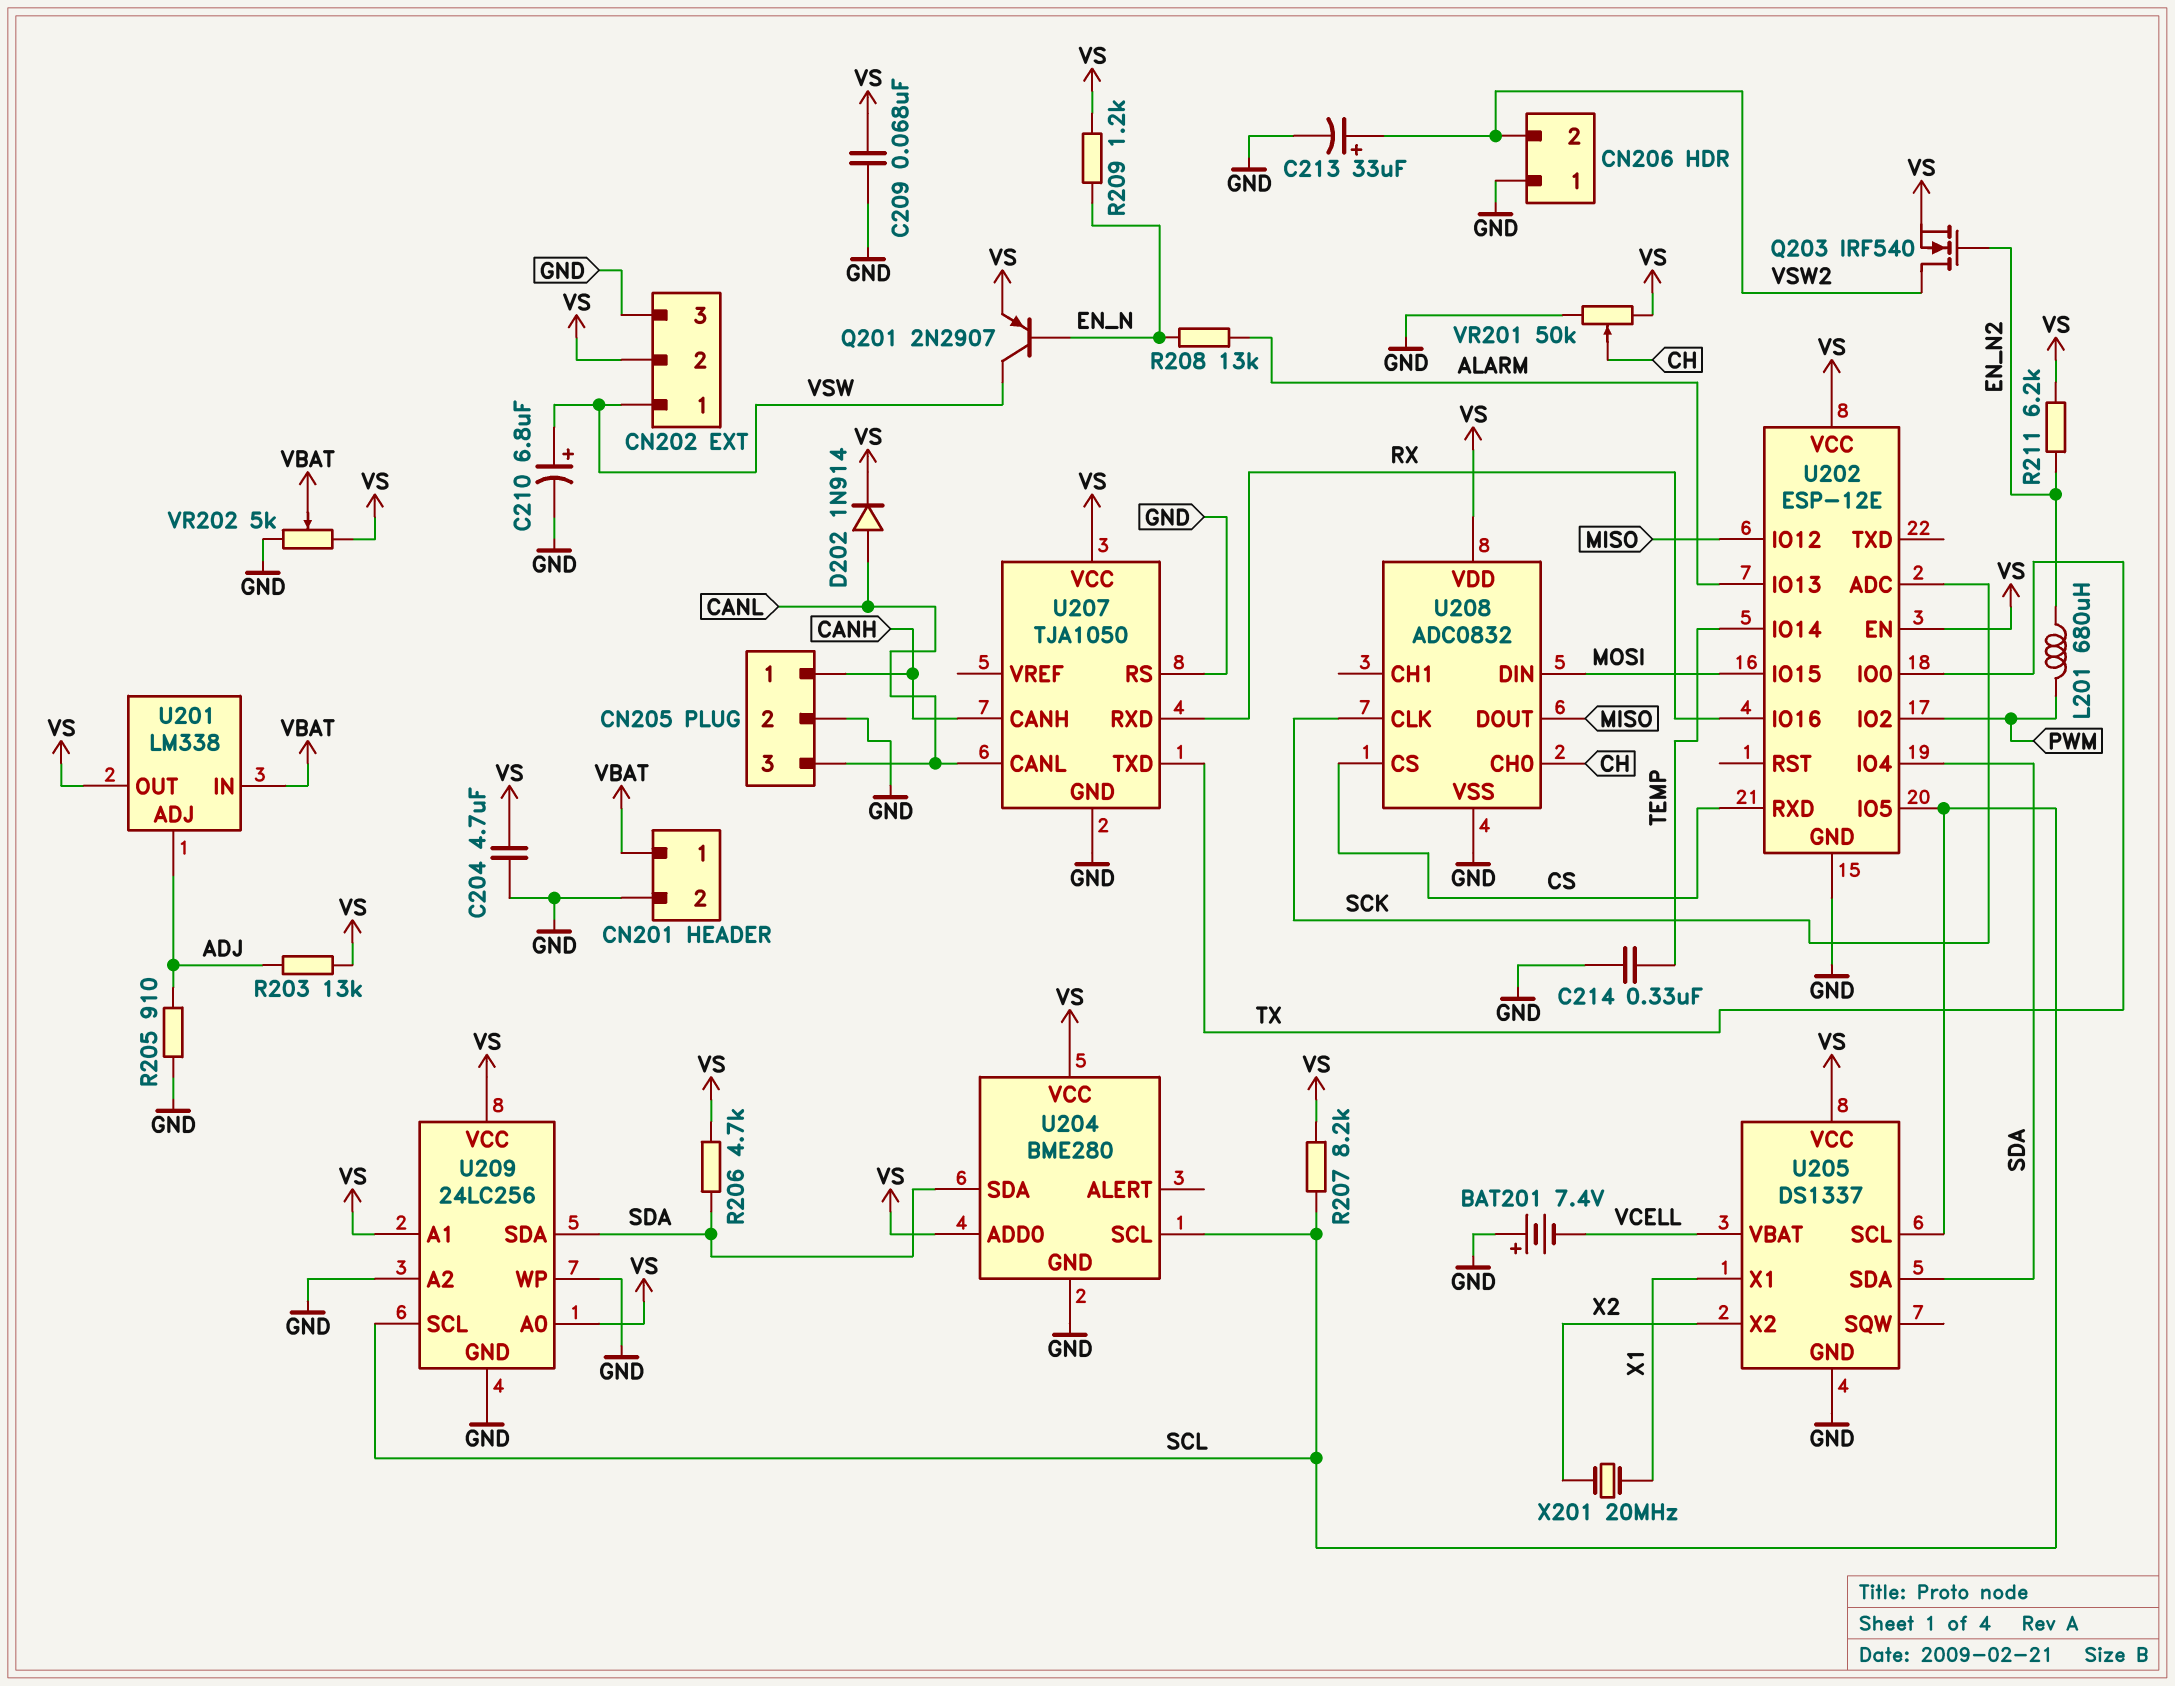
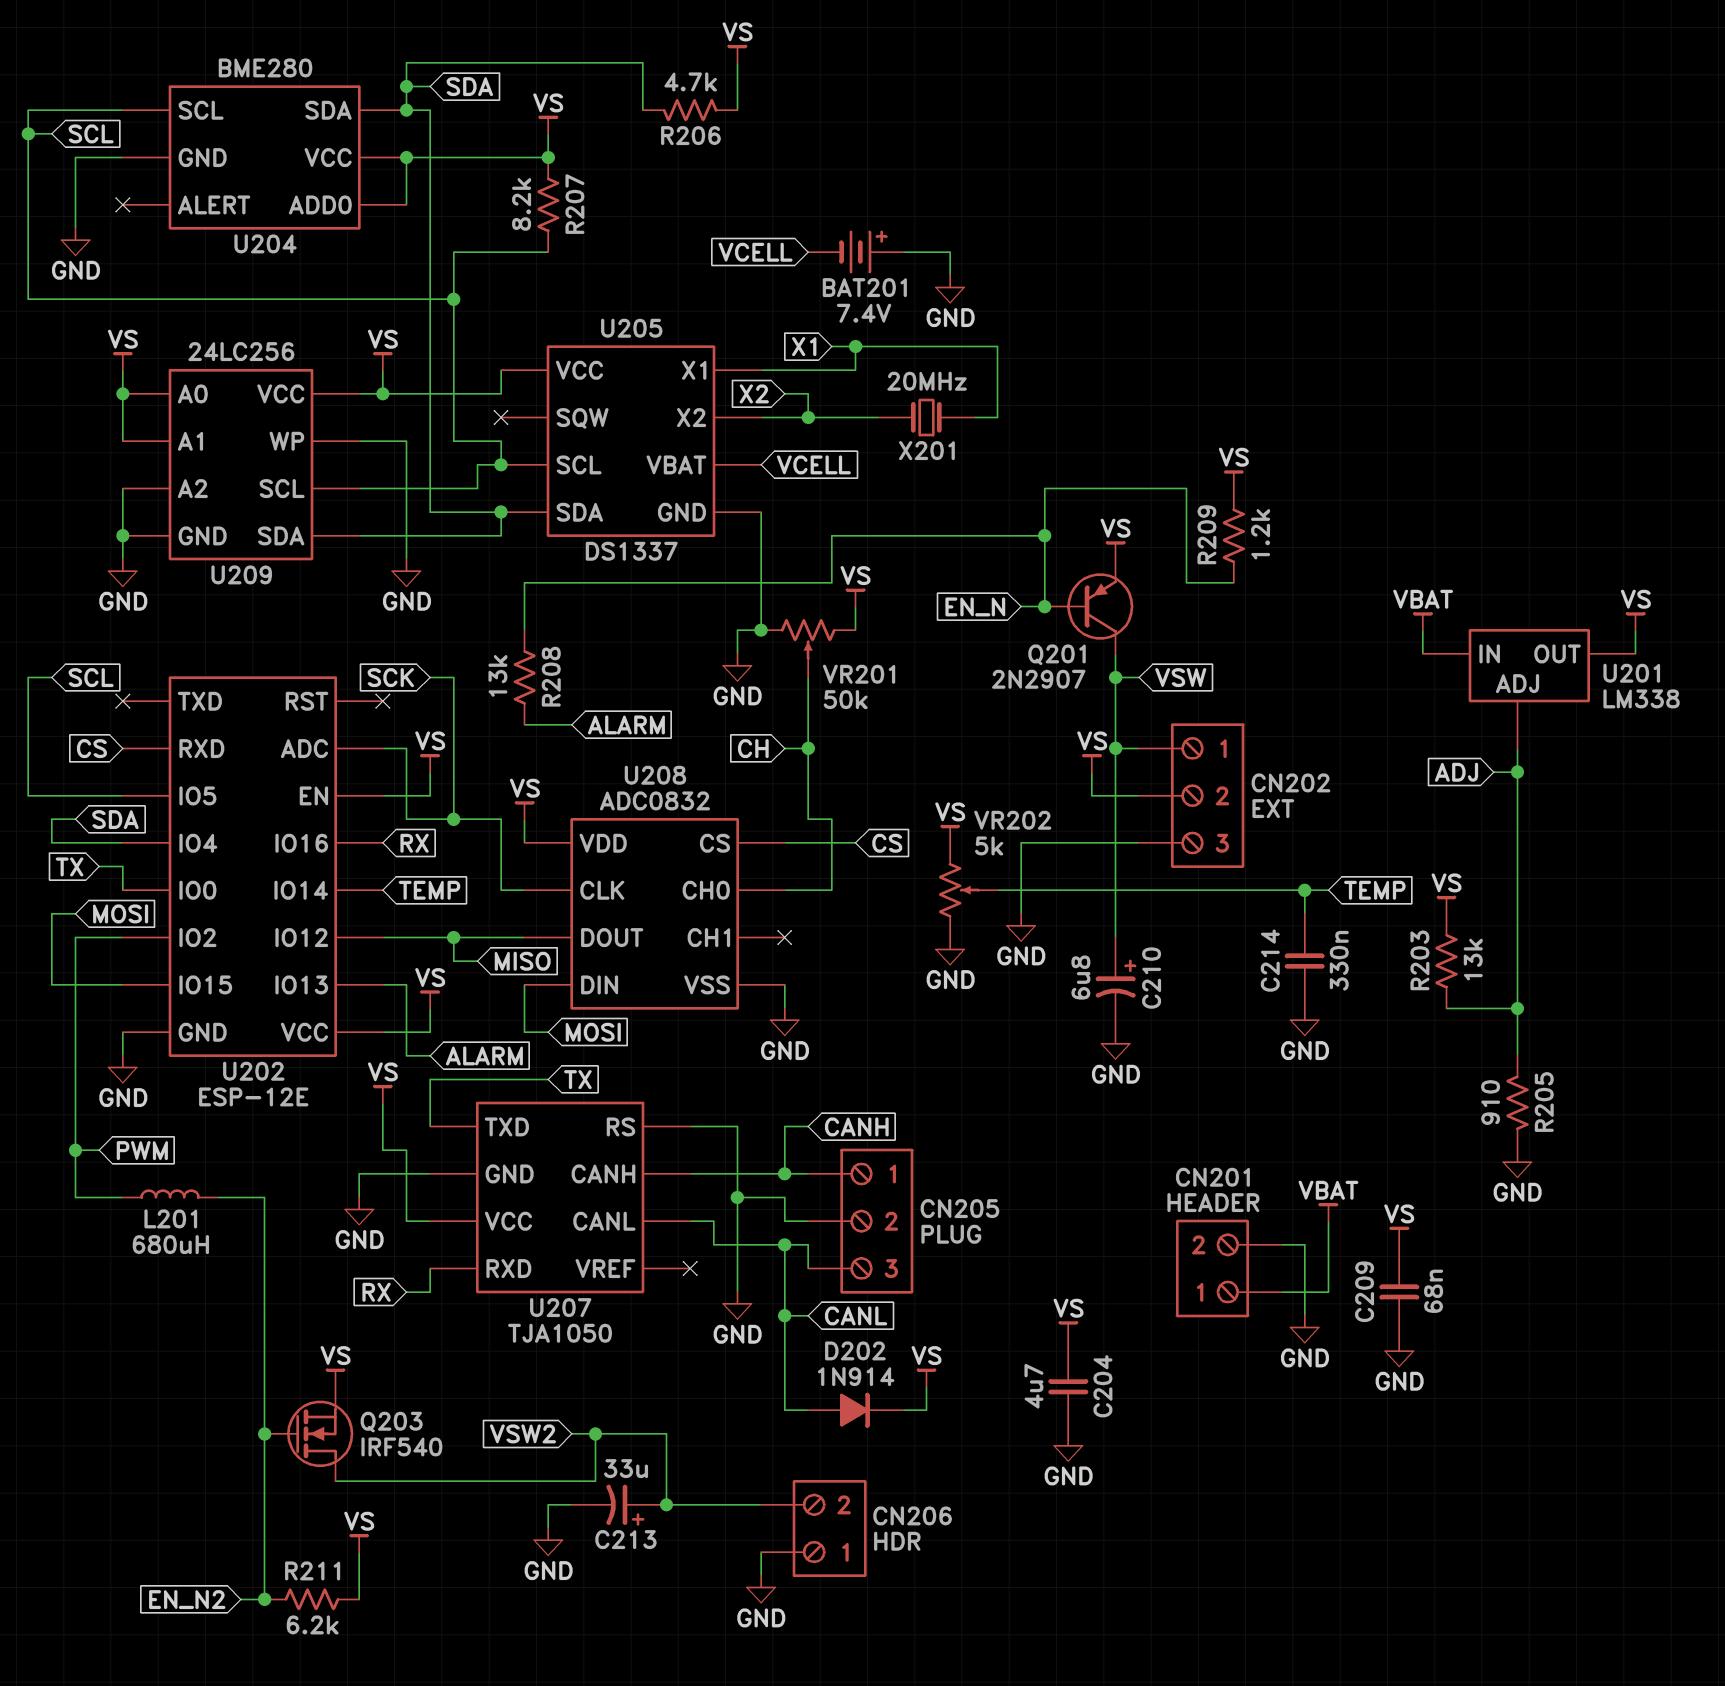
VR202: 5k (GND, VS, wiper VBAT) -> 5k (GND, VS, wiper TEMP)

